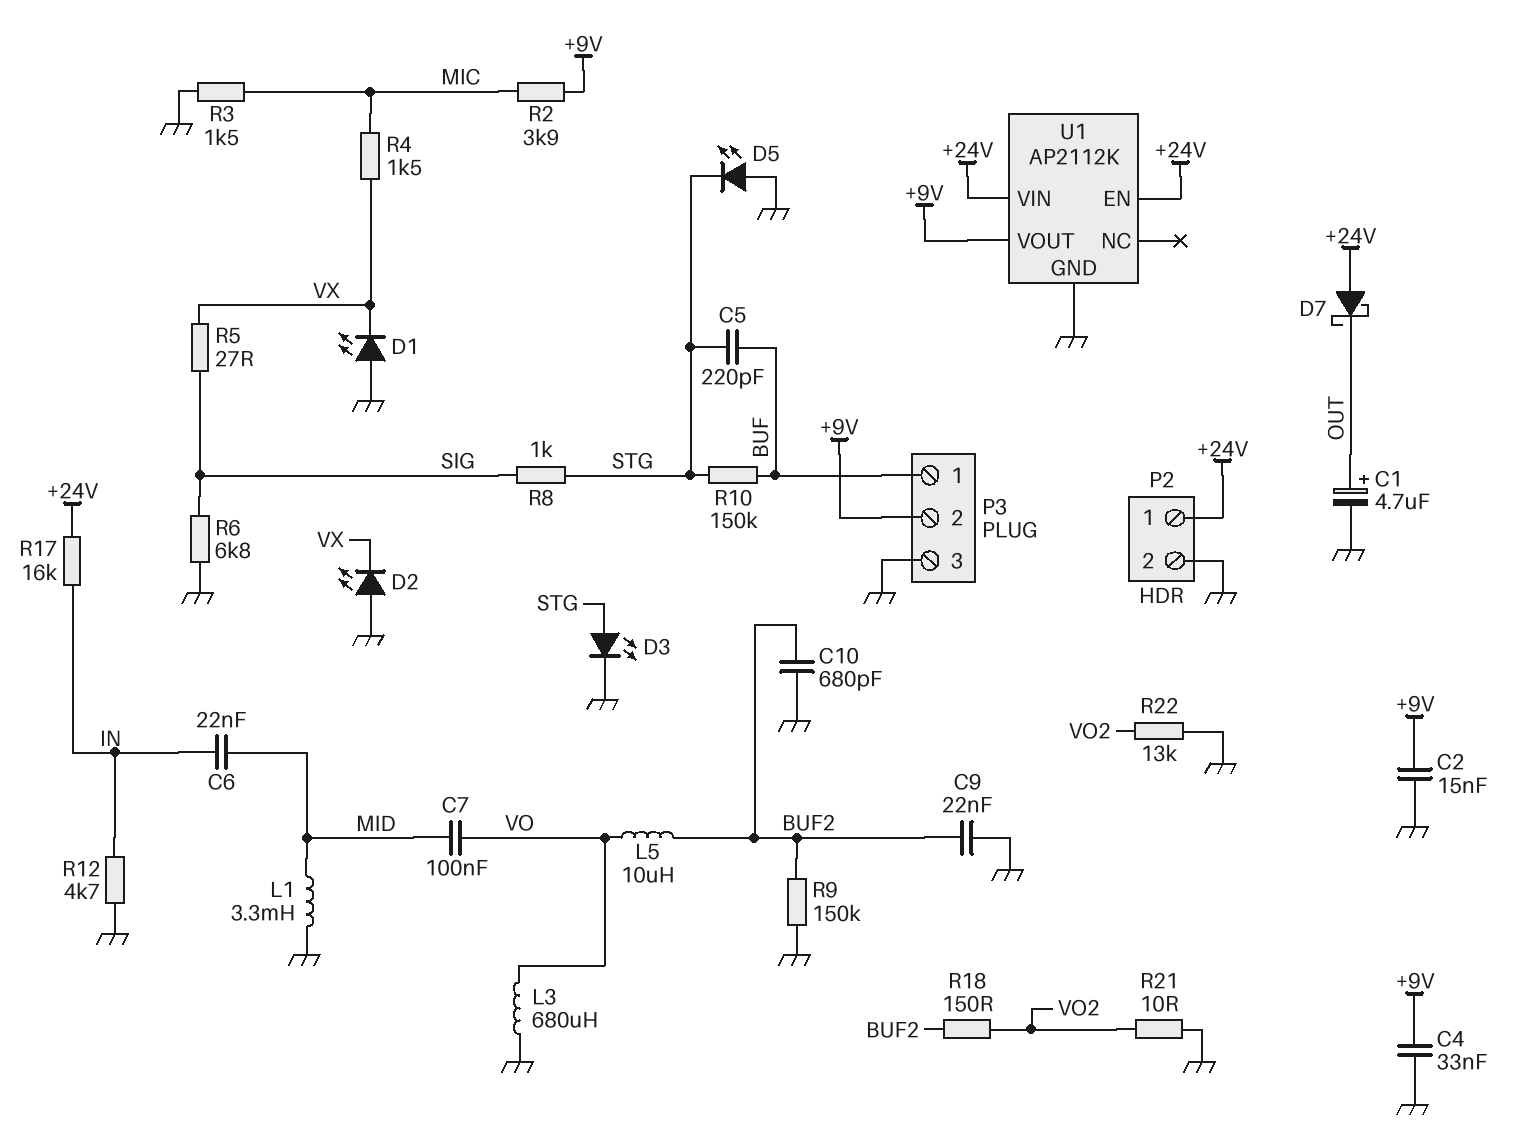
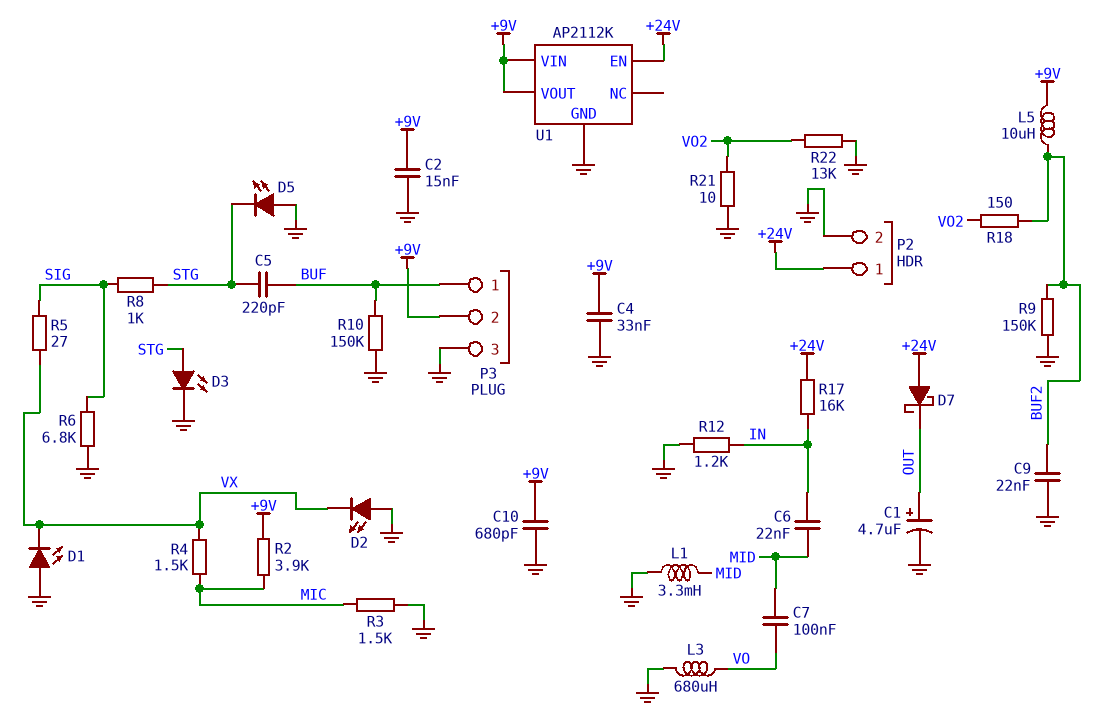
C10: 680pF (BUF2, GND) -> 680pF (+9V, GND)
L5: 10uH (BUF2, VO) -> 10uH (+9V, BUF2)
R10: 150k (BUF, STG) -> 150k (BUF, GND)
R12: 4.7k (GND, IN) -> 1.2k (GND, IN)
U1 pin VIN: +24V -> +9V

